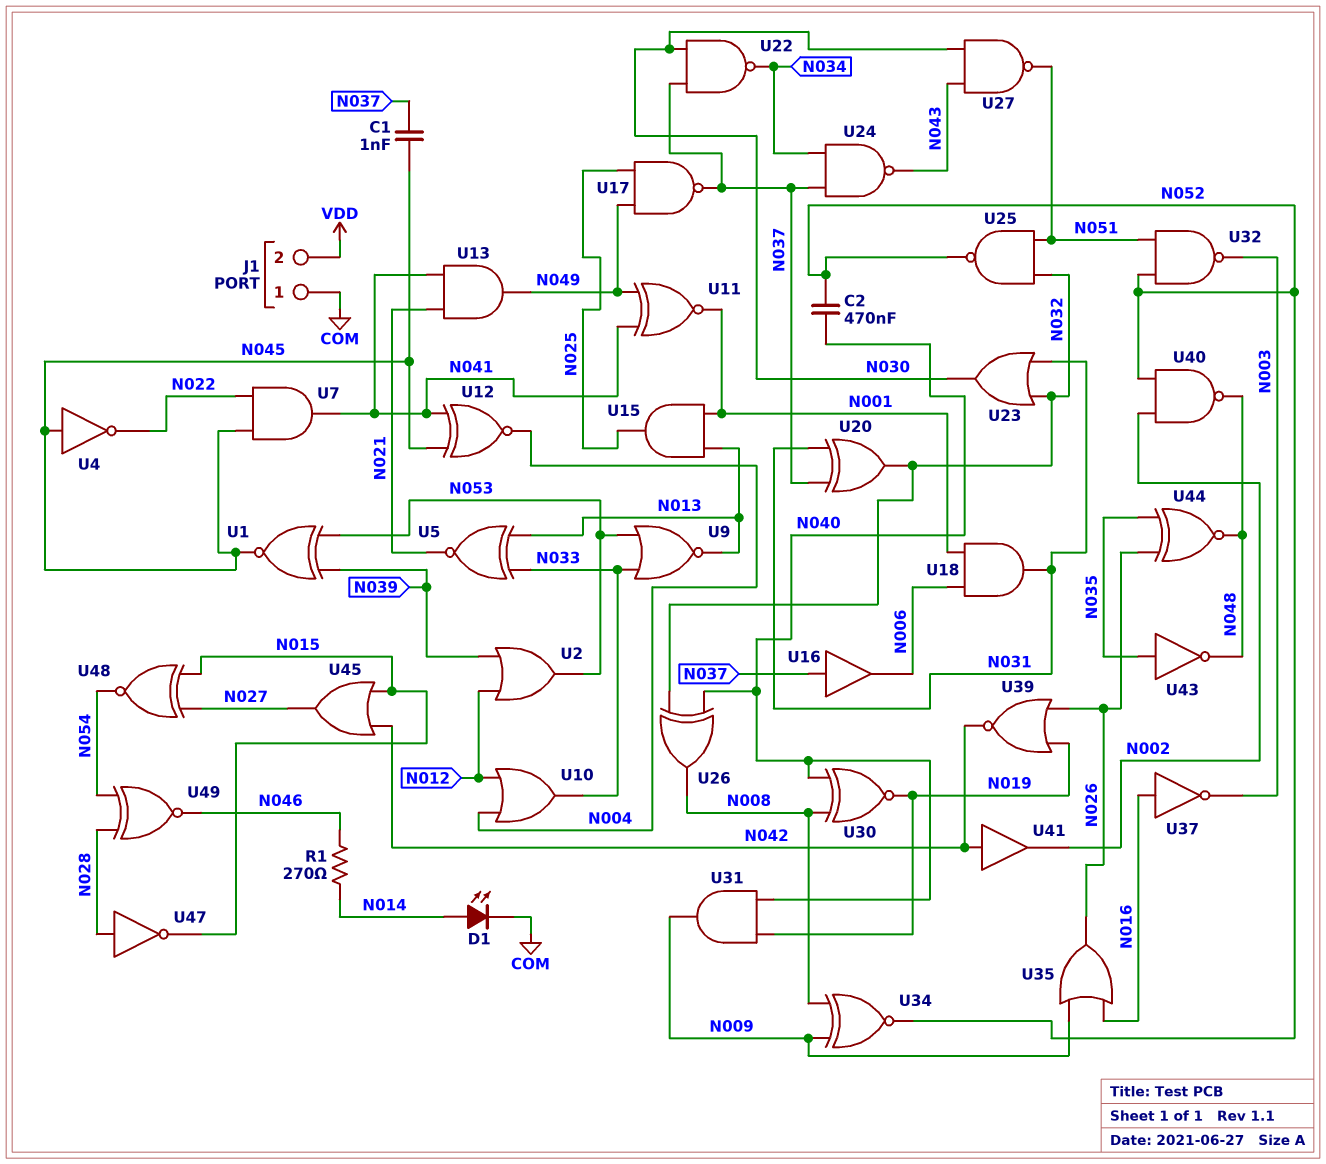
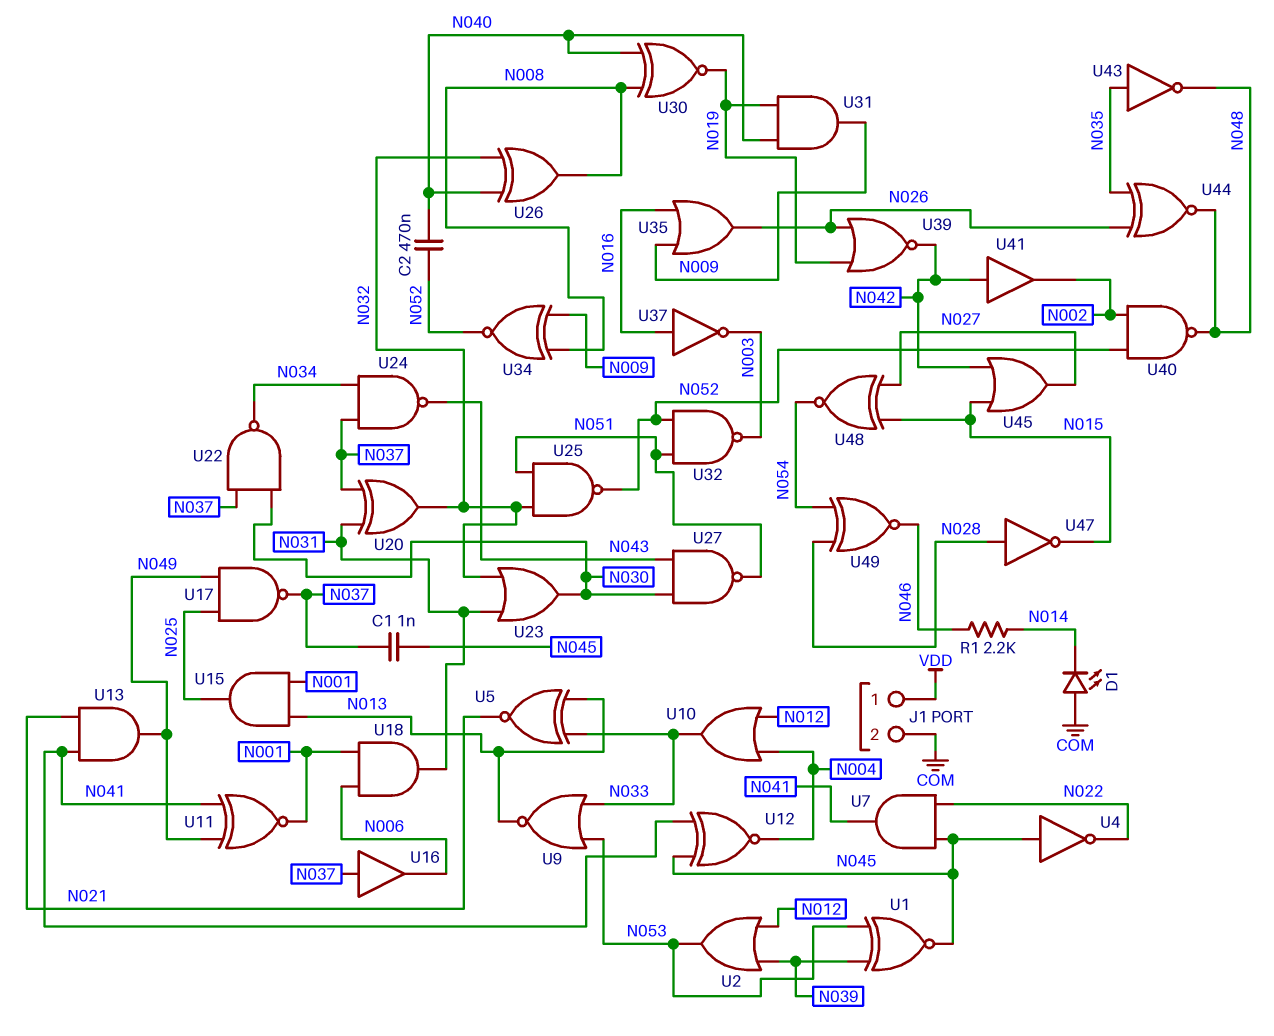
D1: LED (A N014, K COM) -> LED (A COM, K N014)
J1 pin 1: COM -> VDD
J1 pin 2: VDD -> COM
R1: 270 (N014, N046) -> 2.2k (N014, N046)

